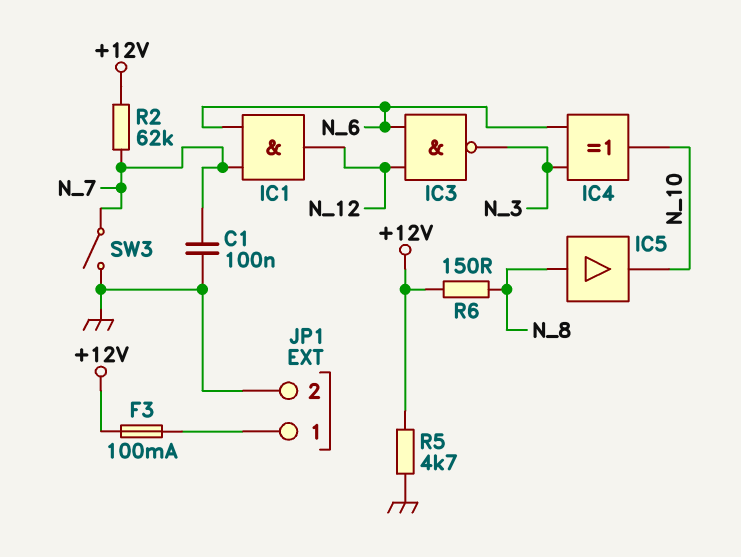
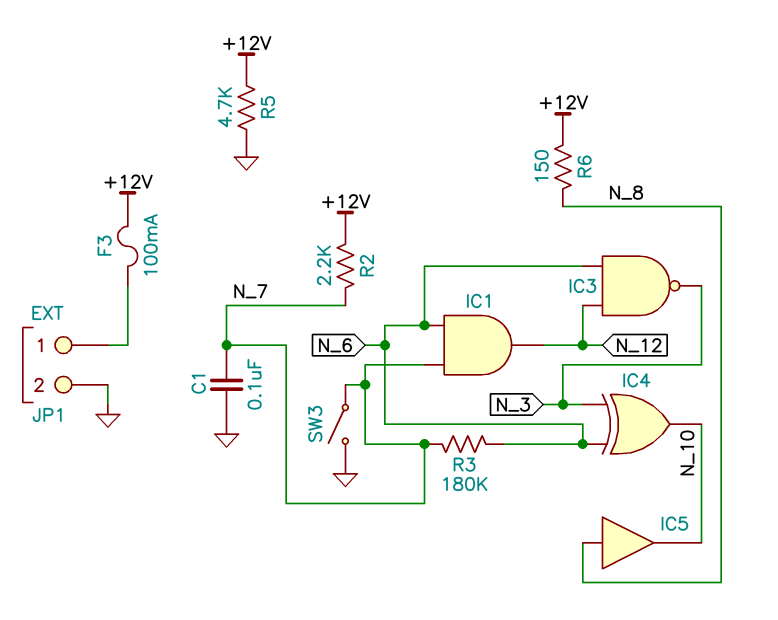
R2: 62k (+12V, N_7) -> 2.2k (+12V, N_7)
R3: none -> 180k (N_6, N_7)

